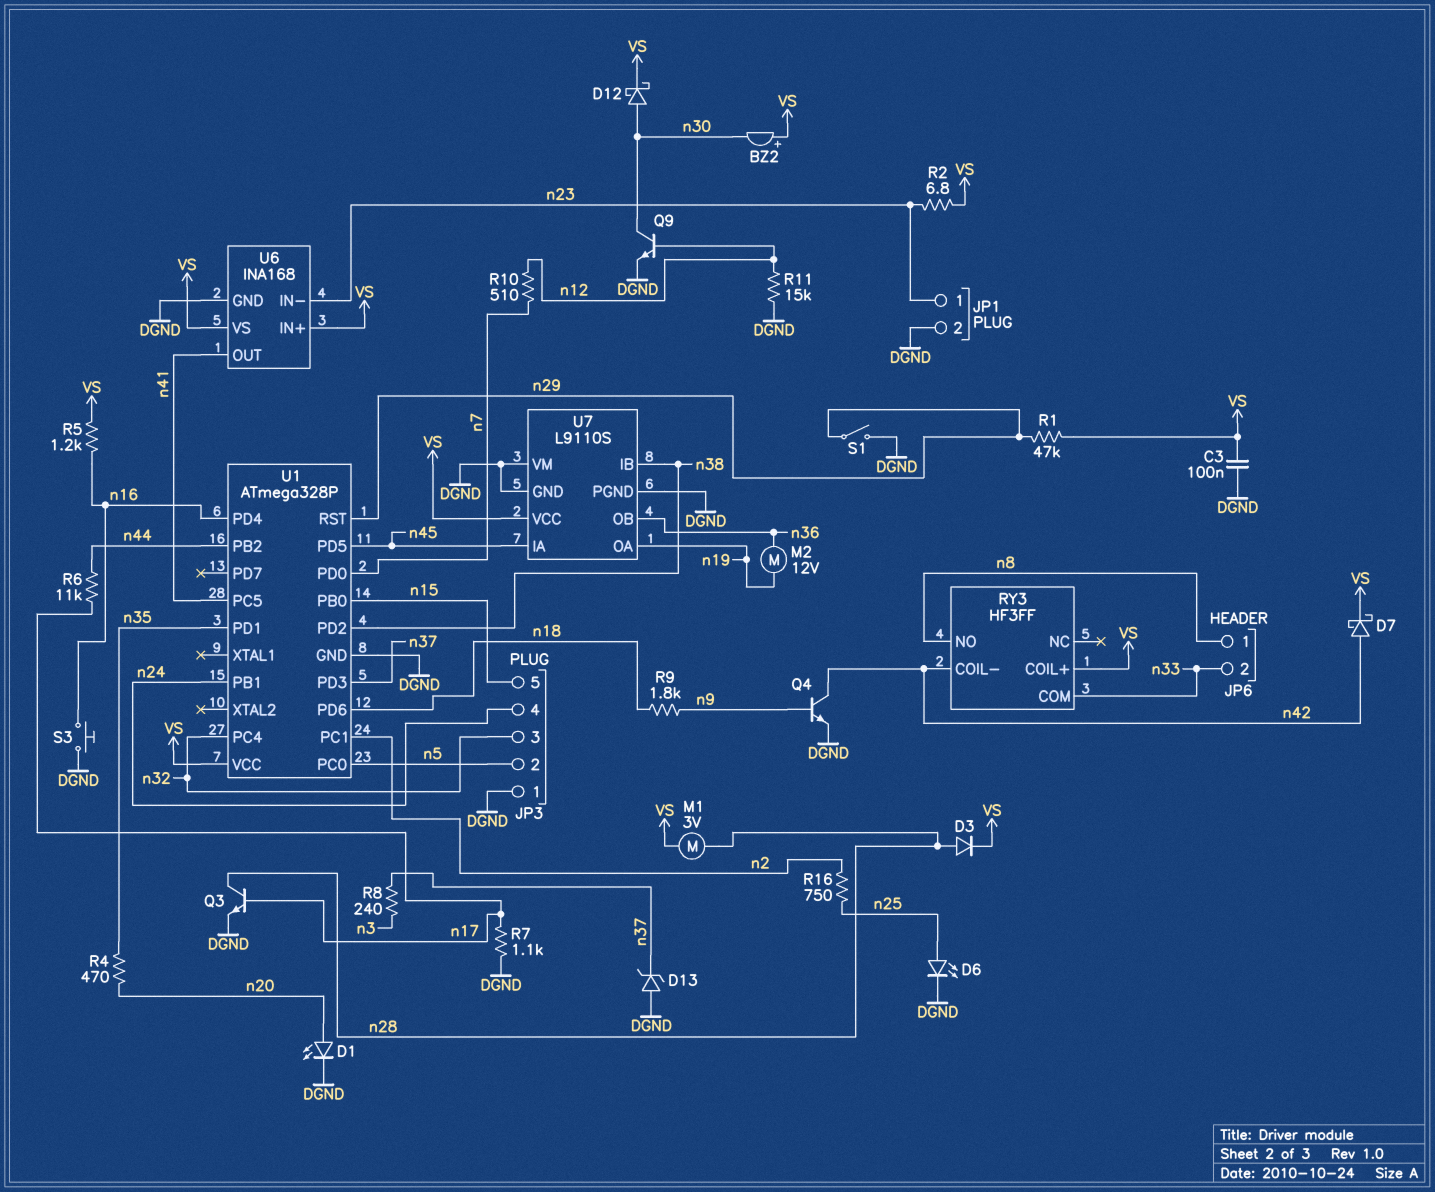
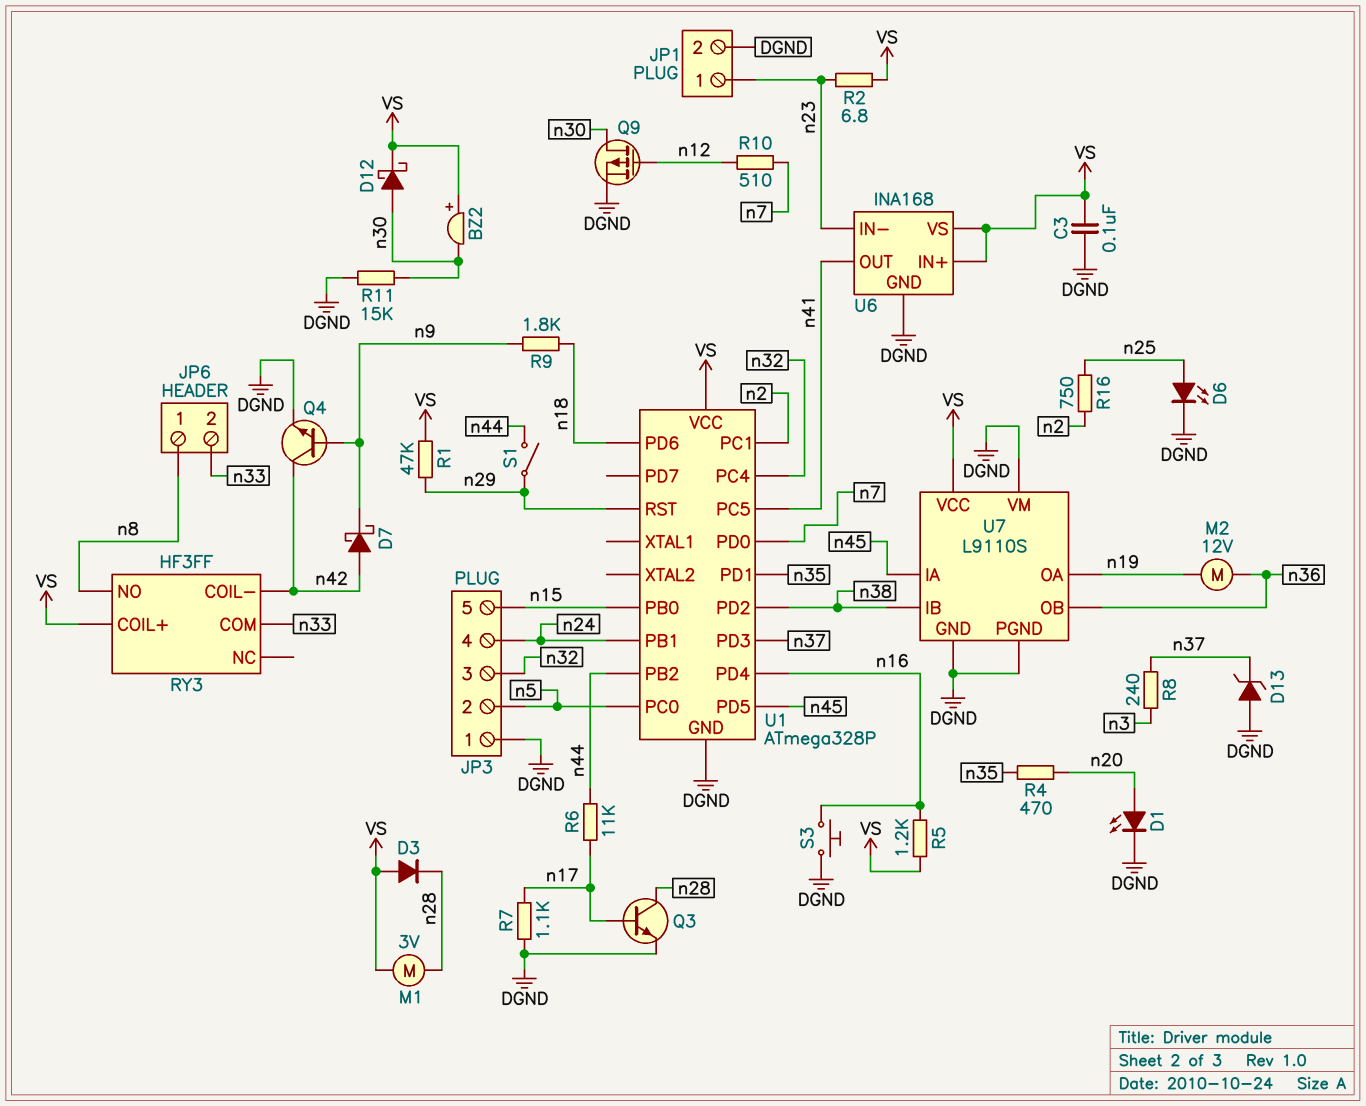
D3: diode (A n28, K VS) -> diode (A VS, K n28)
D7: schottky (A n42, K VS) -> schottky (A n42, K n9)
Q9: NPN (B n12, C n30, E DGND) -> PMOS (G n12, D n30, S DGND)
R11: 15k (DGND, n12) -> 15k (DGND, n30)
S1: switch (DGND, n29) -> switch (n29, n44)

